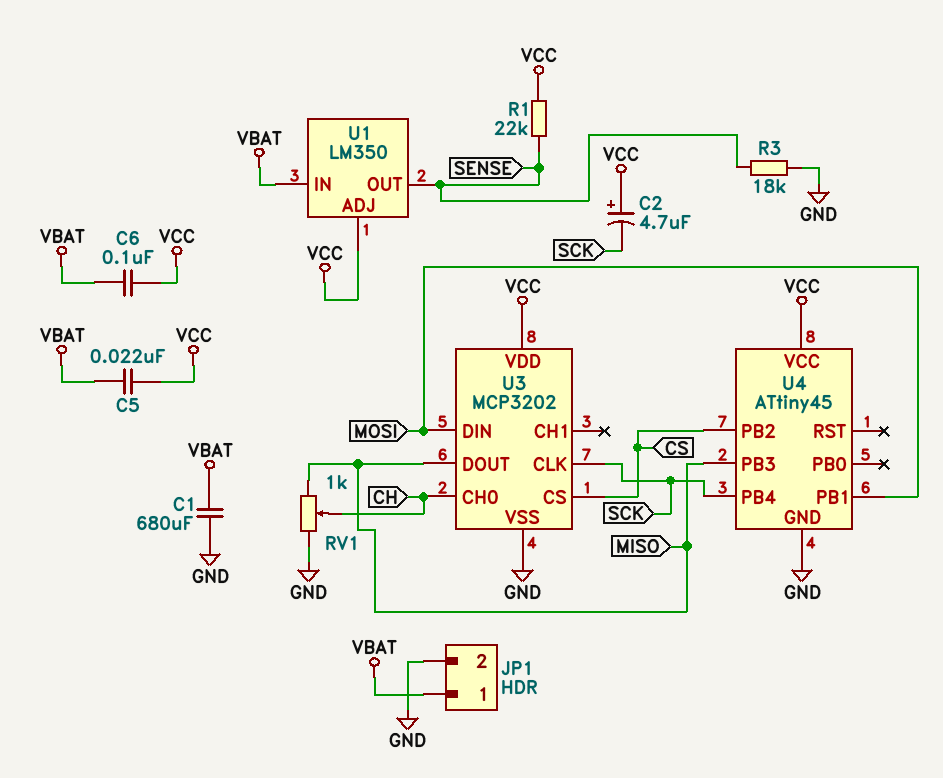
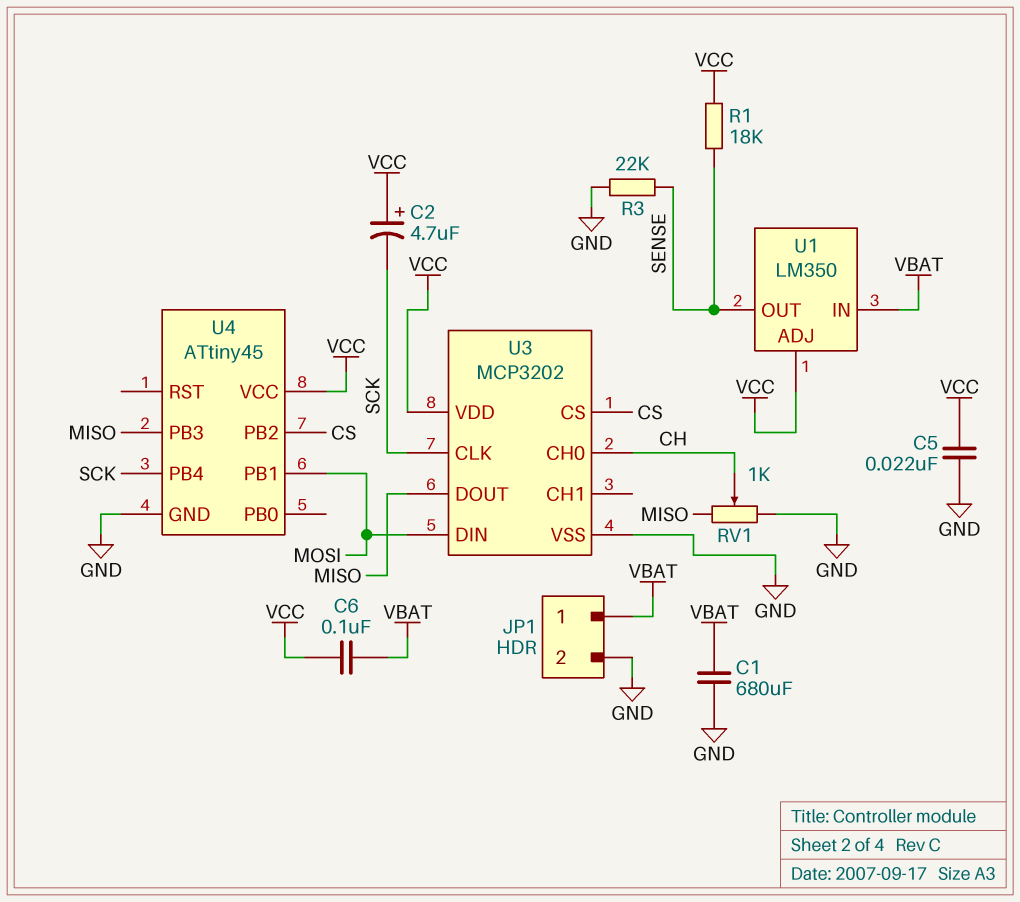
C5: 22nF (VBAT, VCC) -> 22nF (GND, VCC)
R1: 22k (SENSE, VCC) -> 18k (SENSE, VCC)
R3: 18k (GND, SENSE) -> 22k (GND, SENSE)

